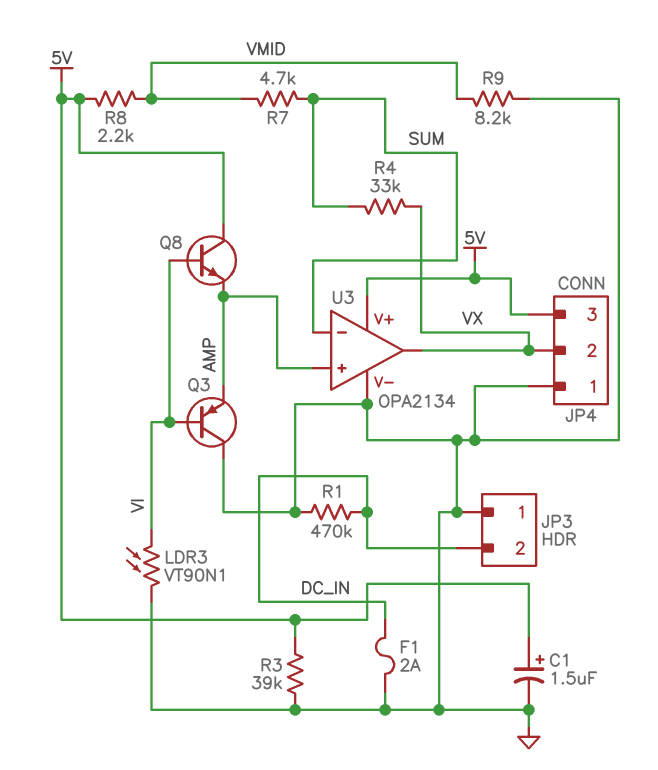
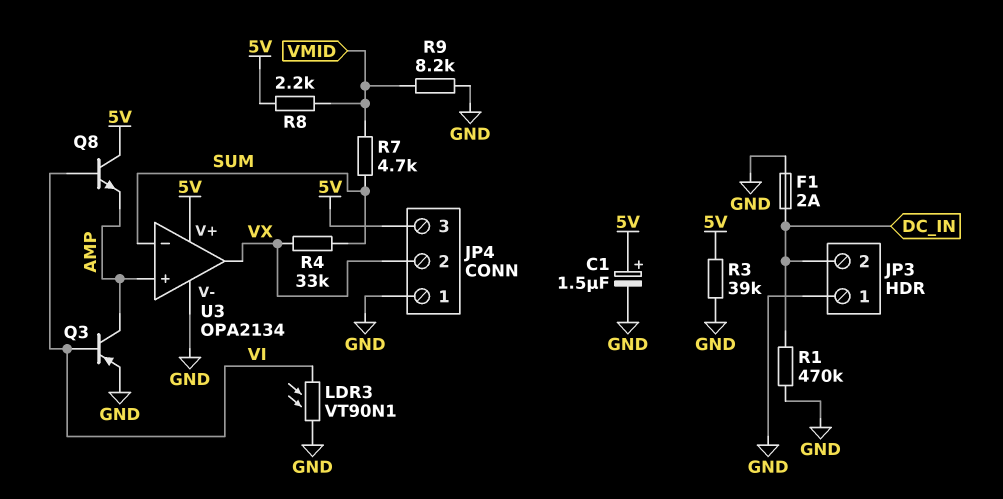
Q3: PNP (B VI, C GND, E AMP) -> PNP (B VI, C AMP, E GND)

